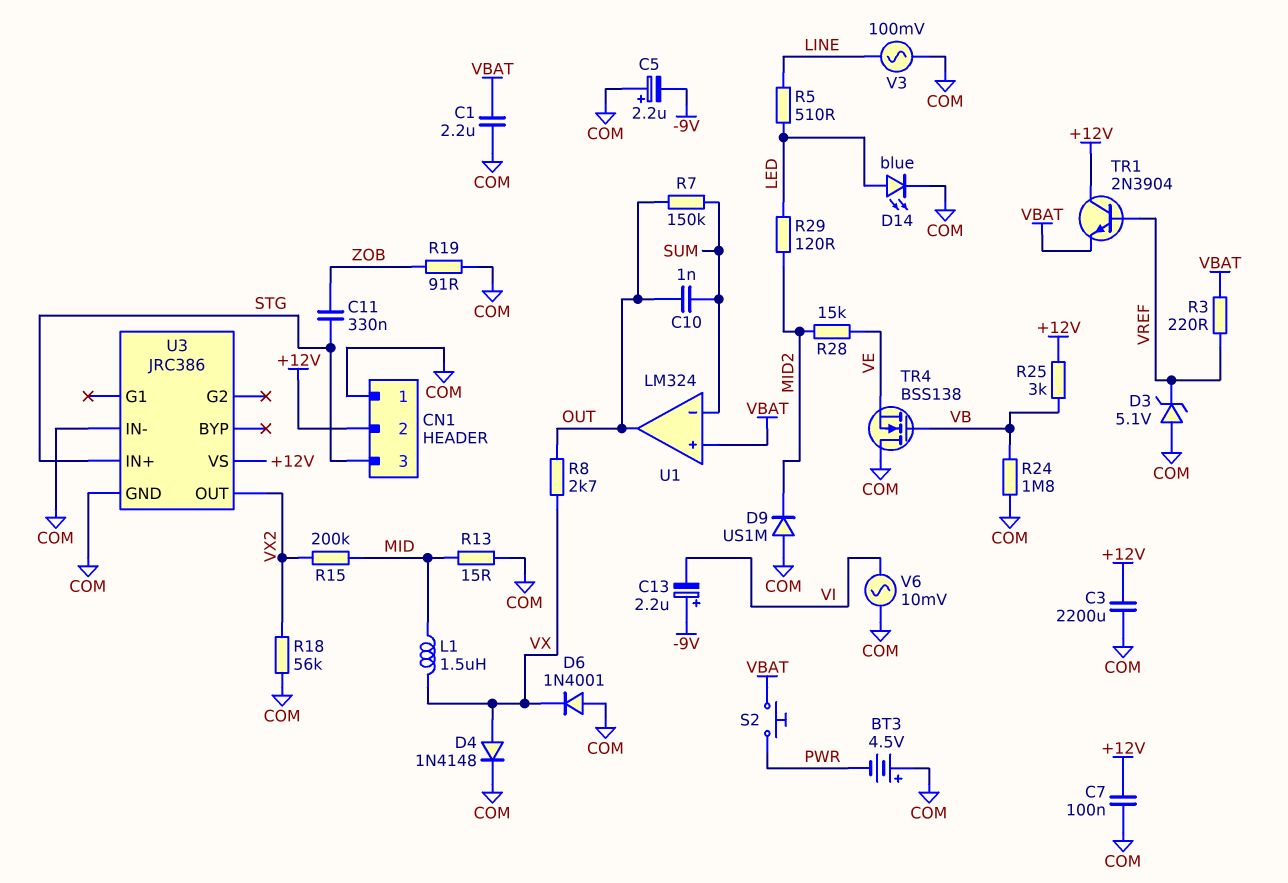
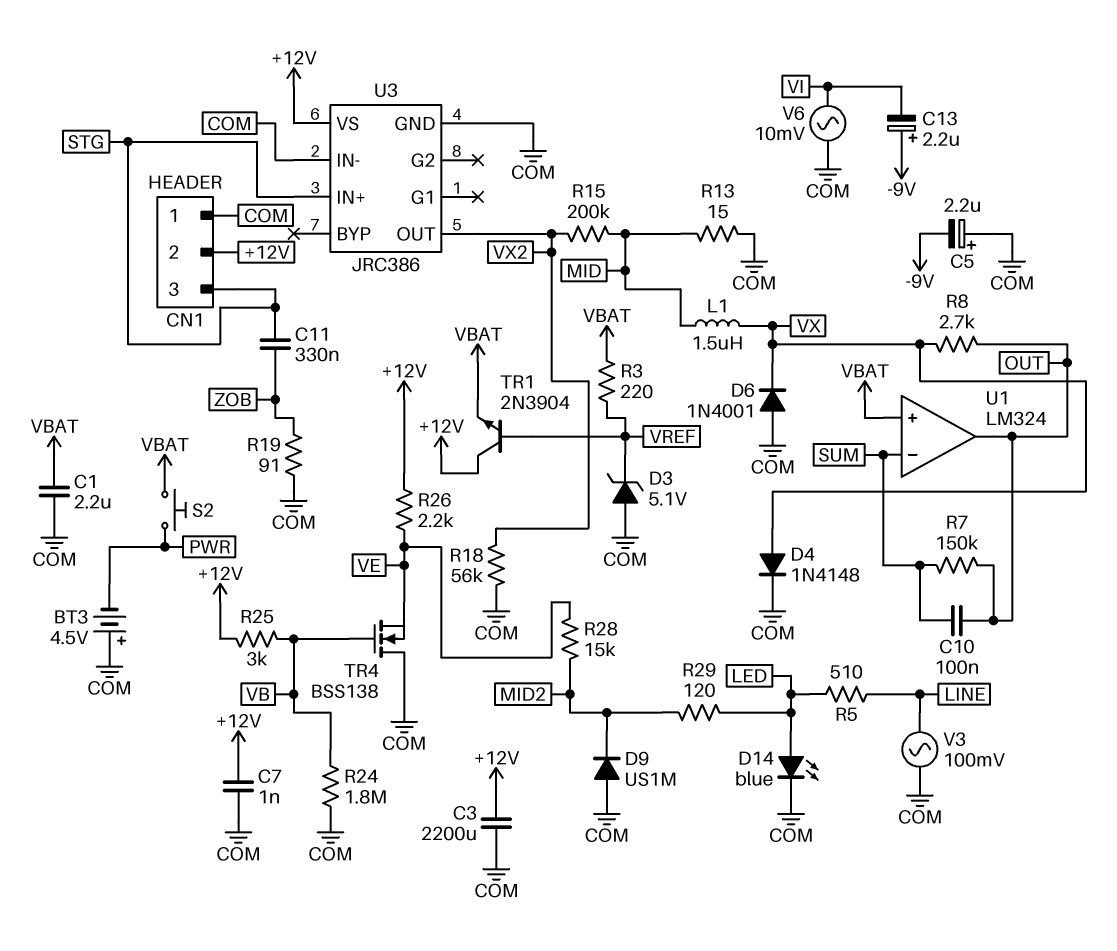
C7: 100nF (+12V, COM) -> 1nF (+12V, COM)
C10: 1nF (OUT, SUM) -> 100nF (OUT, SUM)
R26: none -> 2.2k (+12V, VE)

